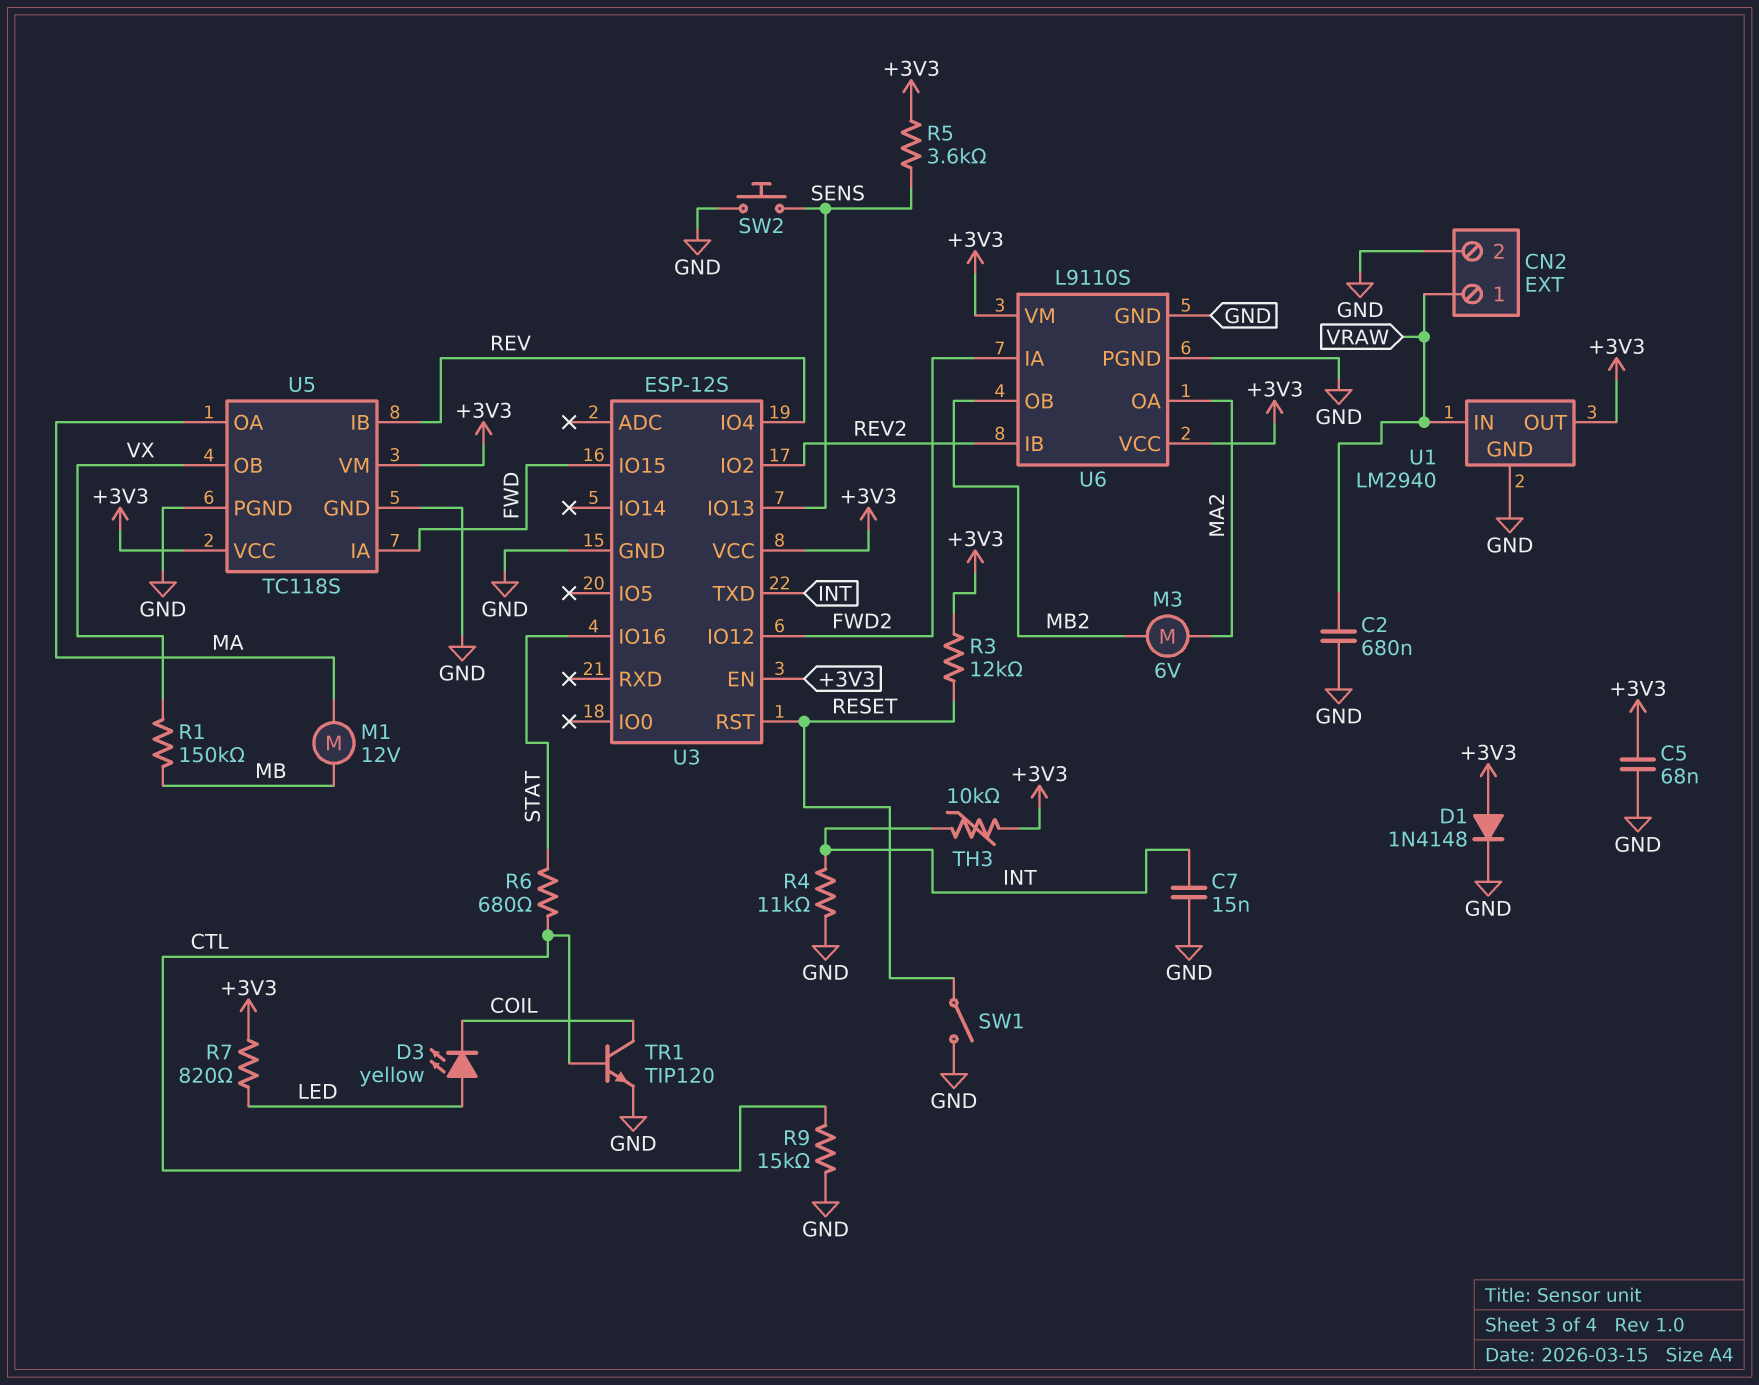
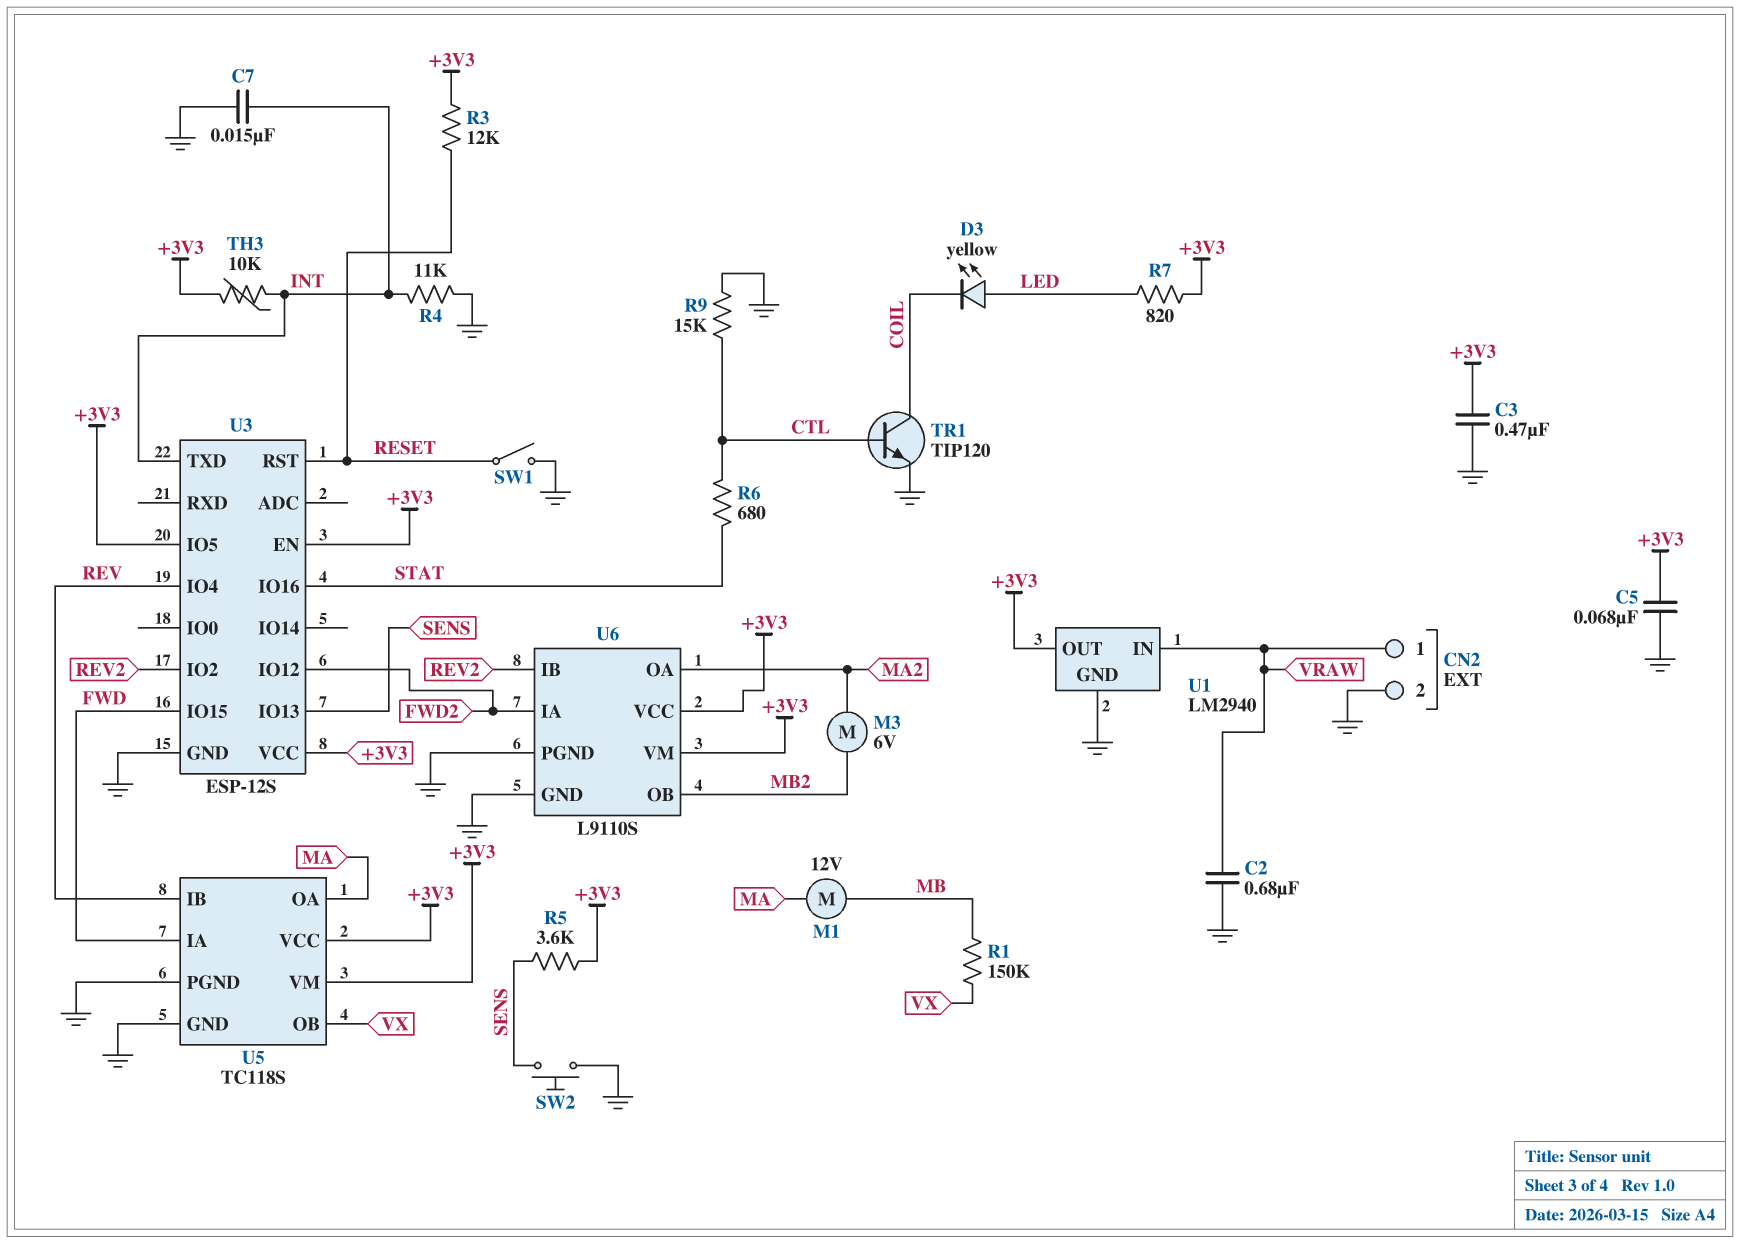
C3: none -> 470nF (+3V3, GND)
D1: diode 1N4148 (A +3V3, K GND) -> none
U3 pin IO5: none -> +3V3

